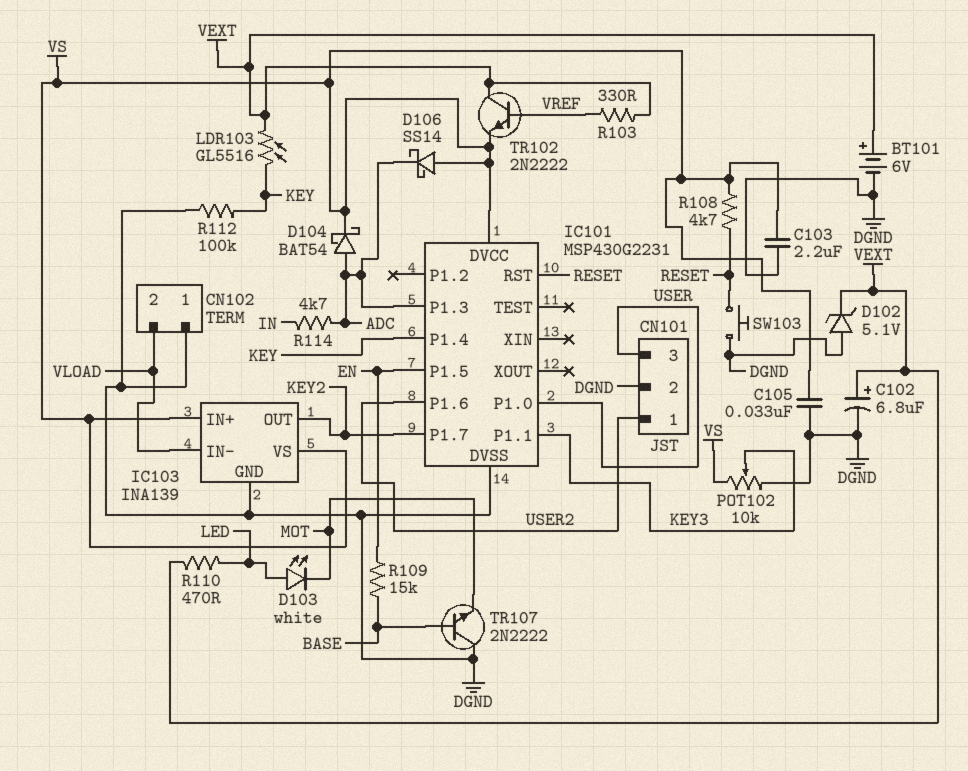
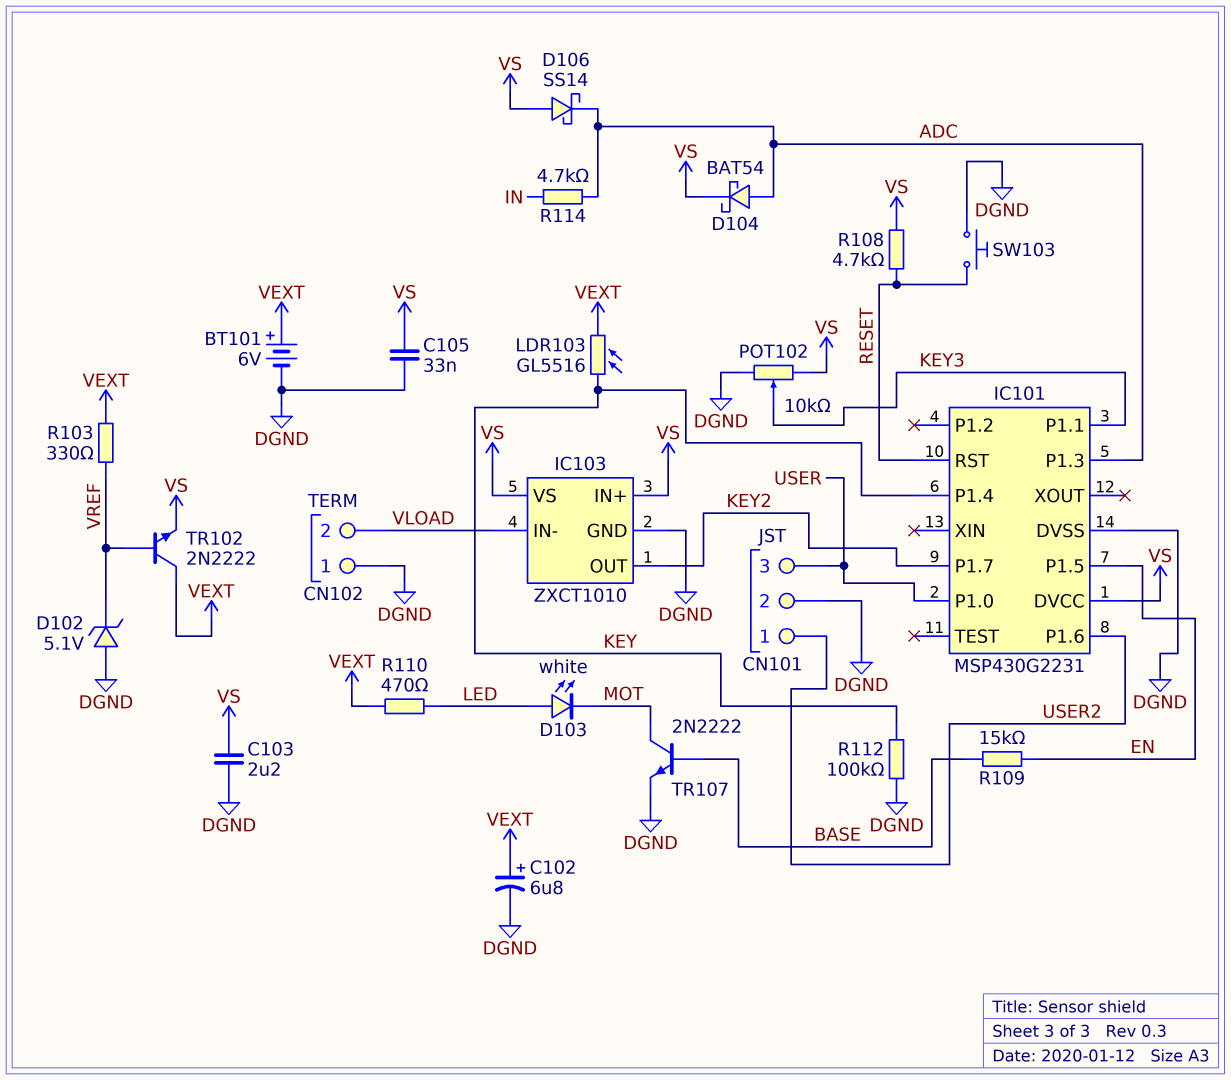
D102: zener 5.1V (A DGND, K VEXT) -> zener 5.1V (A DGND, K VREF)
IC103: INA139 -> ZXCT1010
TR107: NPN 2N2222 (B BASE, C DGND, E MOT) -> NPN 2N2222 (B BASE, C MOT, E DGND)

